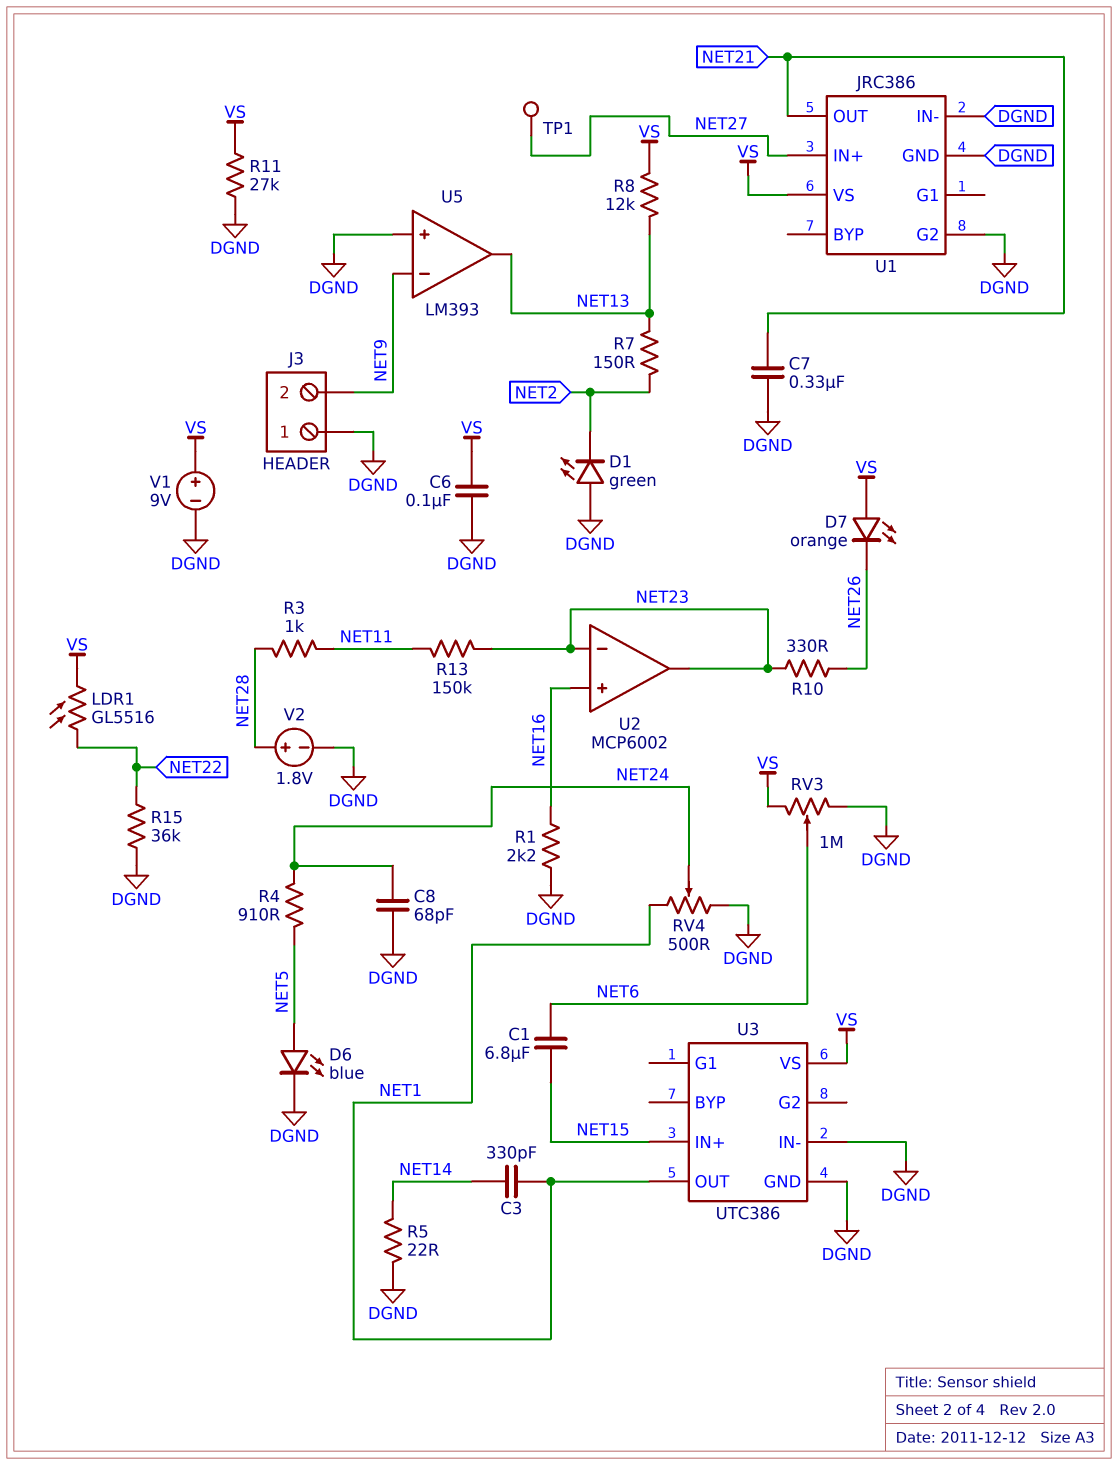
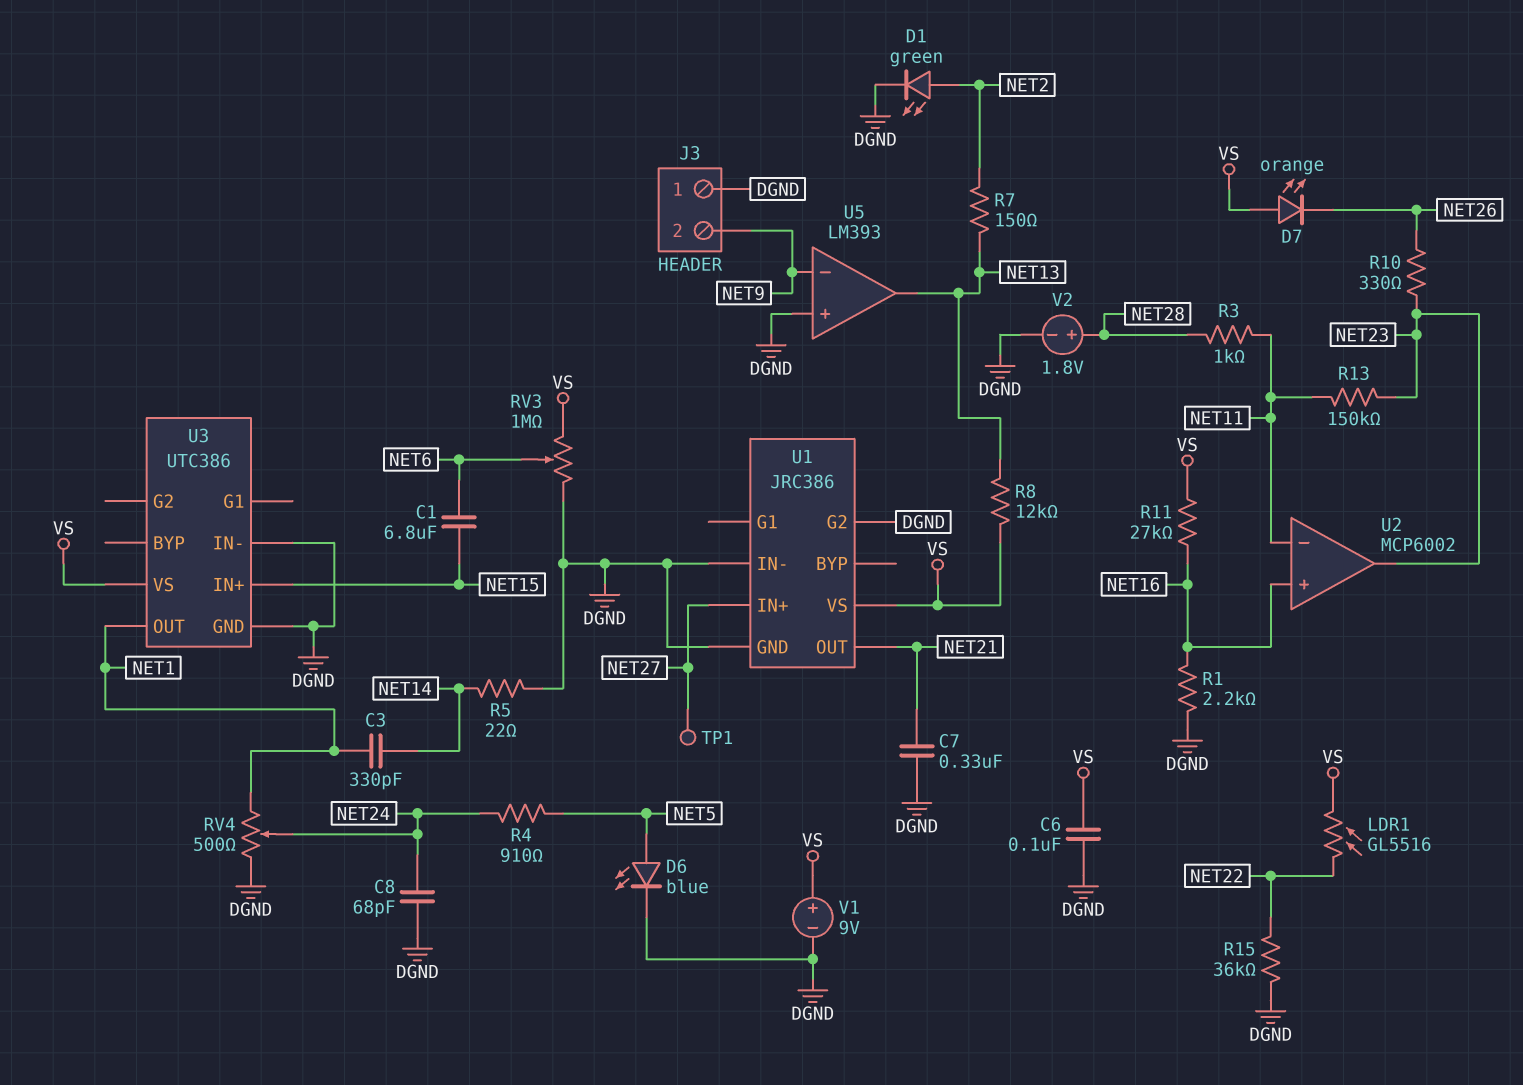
D1: LED green (A DGND, K NET2) -> LED green (A NET2, K DGND)
R11: 27k (DGND, VS) -> 27k (NET16, VS)
U2 pin in-: NET23 -> NET11

